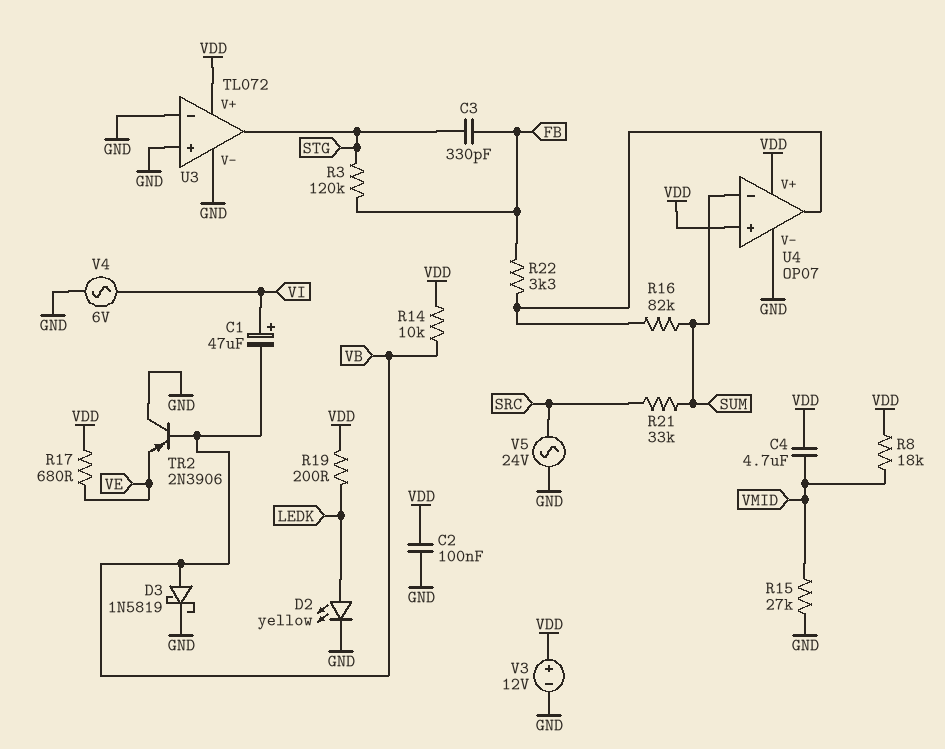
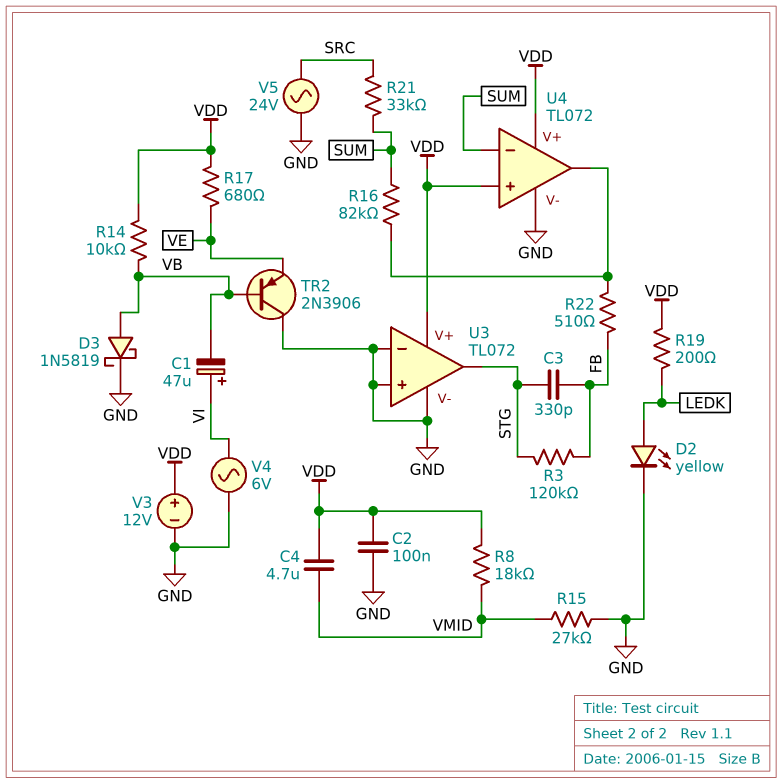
R22: 3.3k (FB, U4/out) -> 510 (FB, U4/out)
U4: OP07 -> TL072

